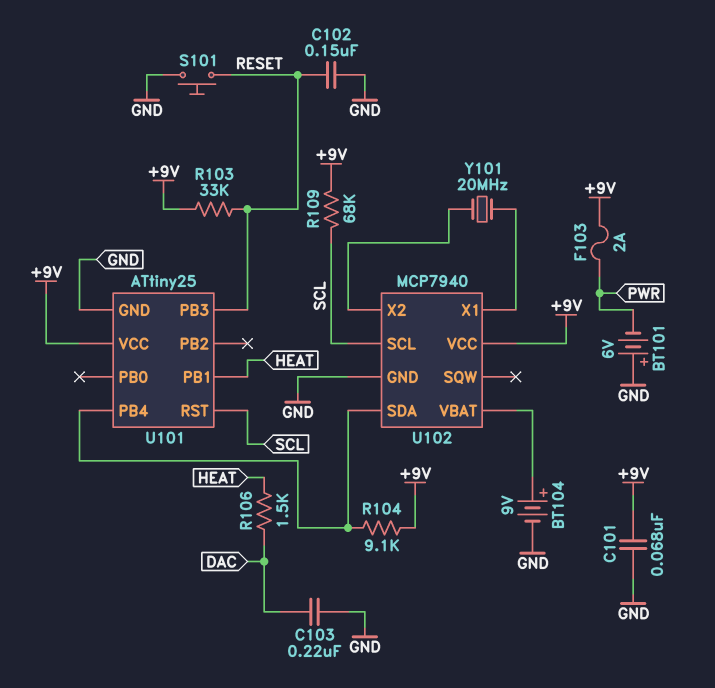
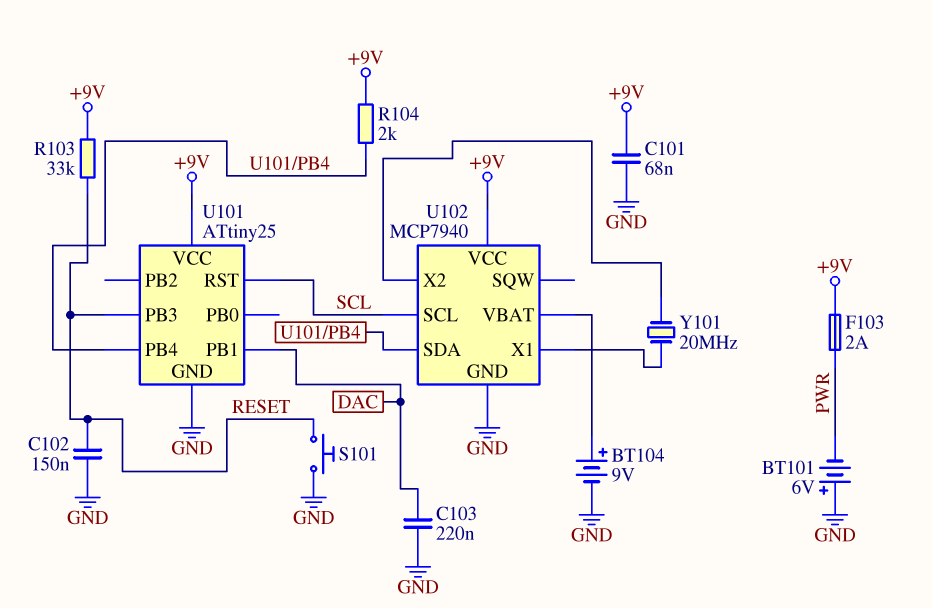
R104: 9.1k (+9V, U101/PB4) -> 2k (+9V, U101/PB4)
R106: 1.5k (DAC, HEAT) -> none
R109: 68k (+9V, SCL) -> none
U101 pin PB1: HEAT -> DAC

